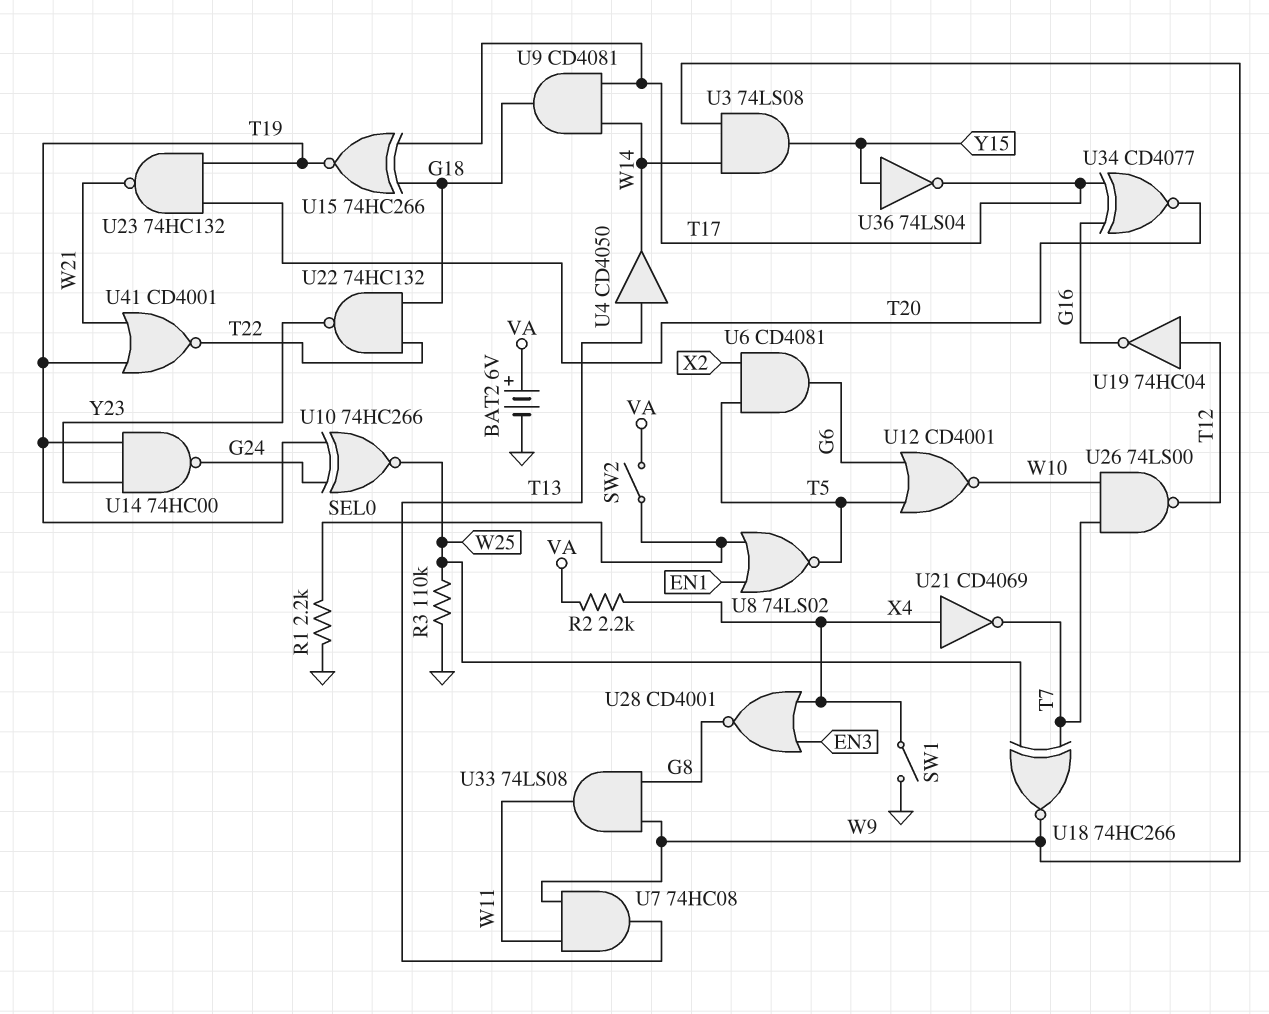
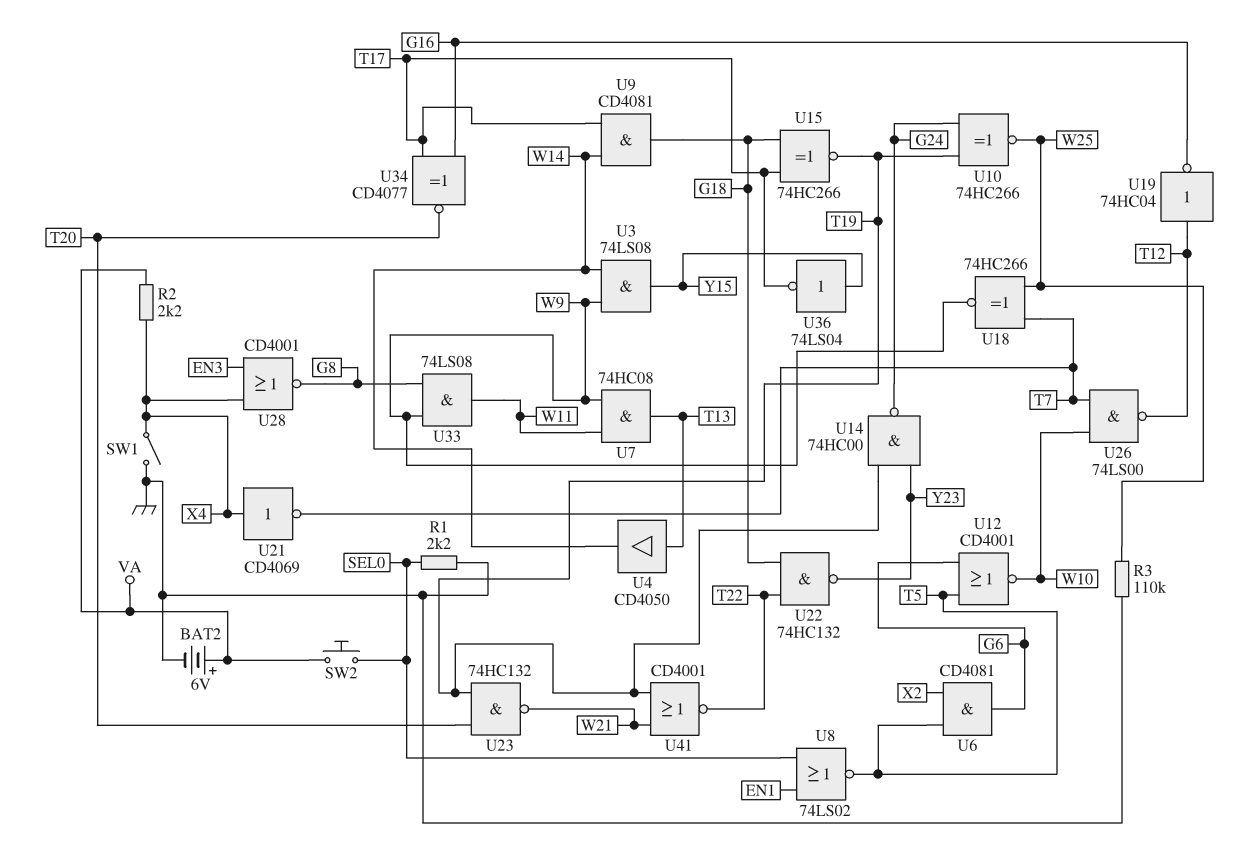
SW2: switch (SEL0, VA) -> button (SEL0, VA)

